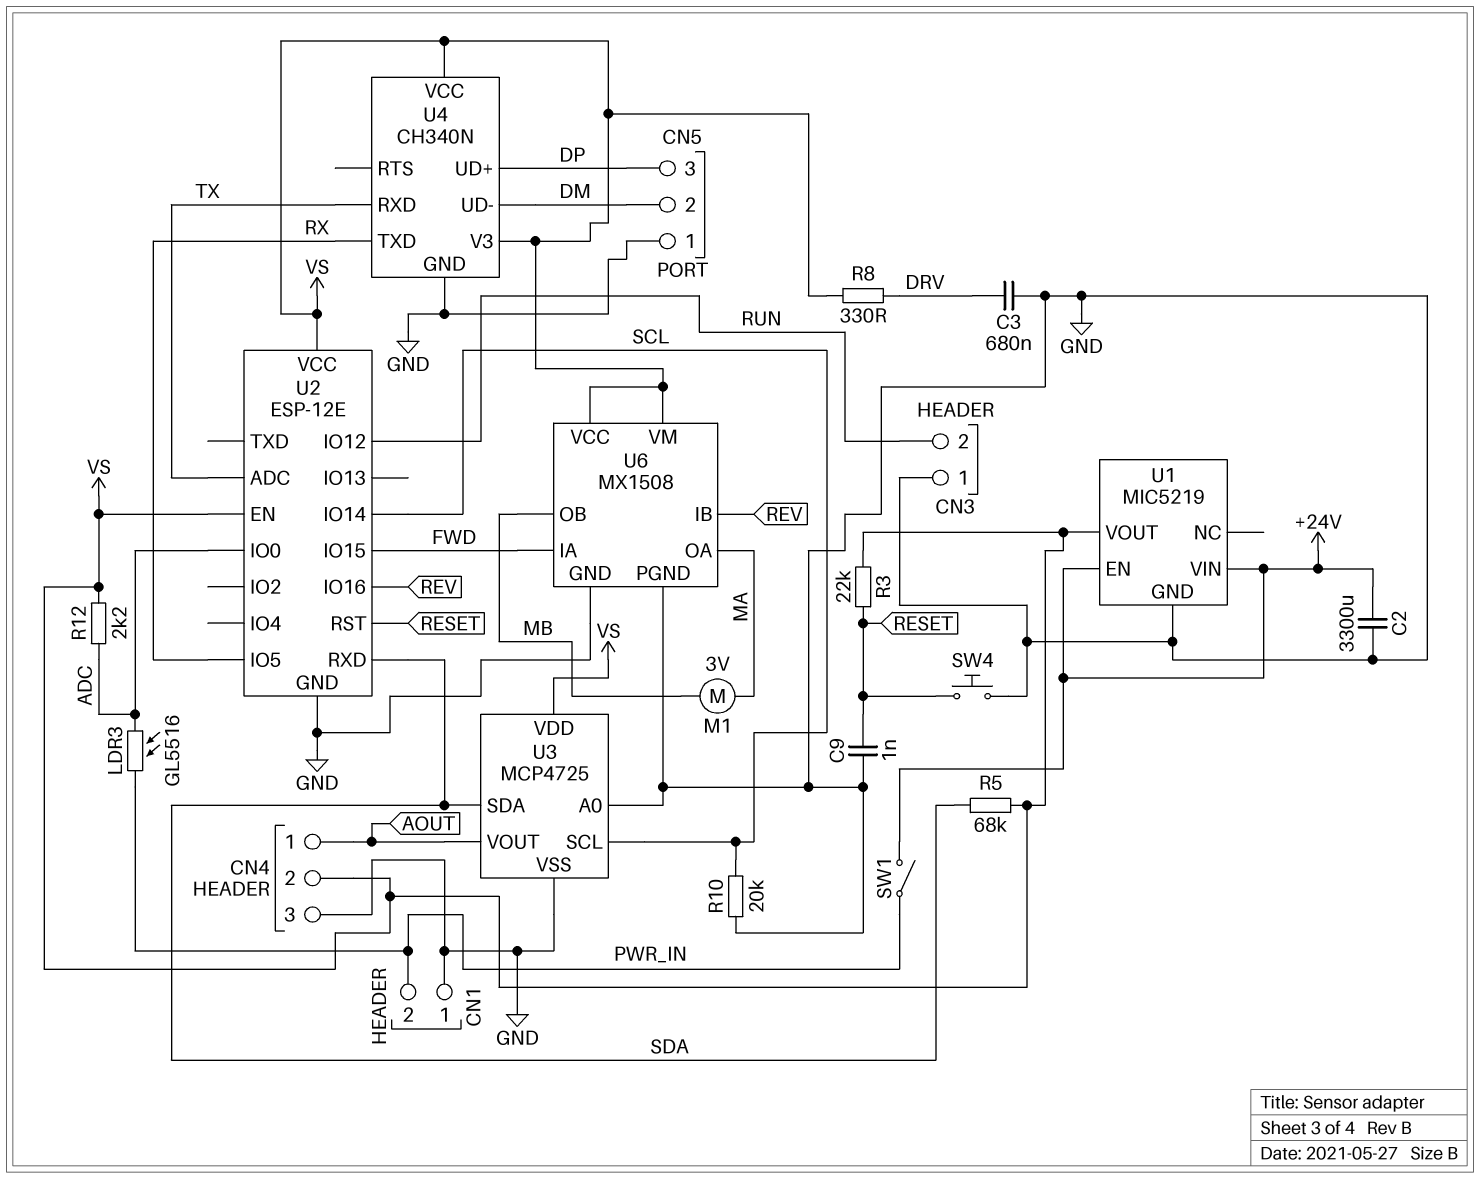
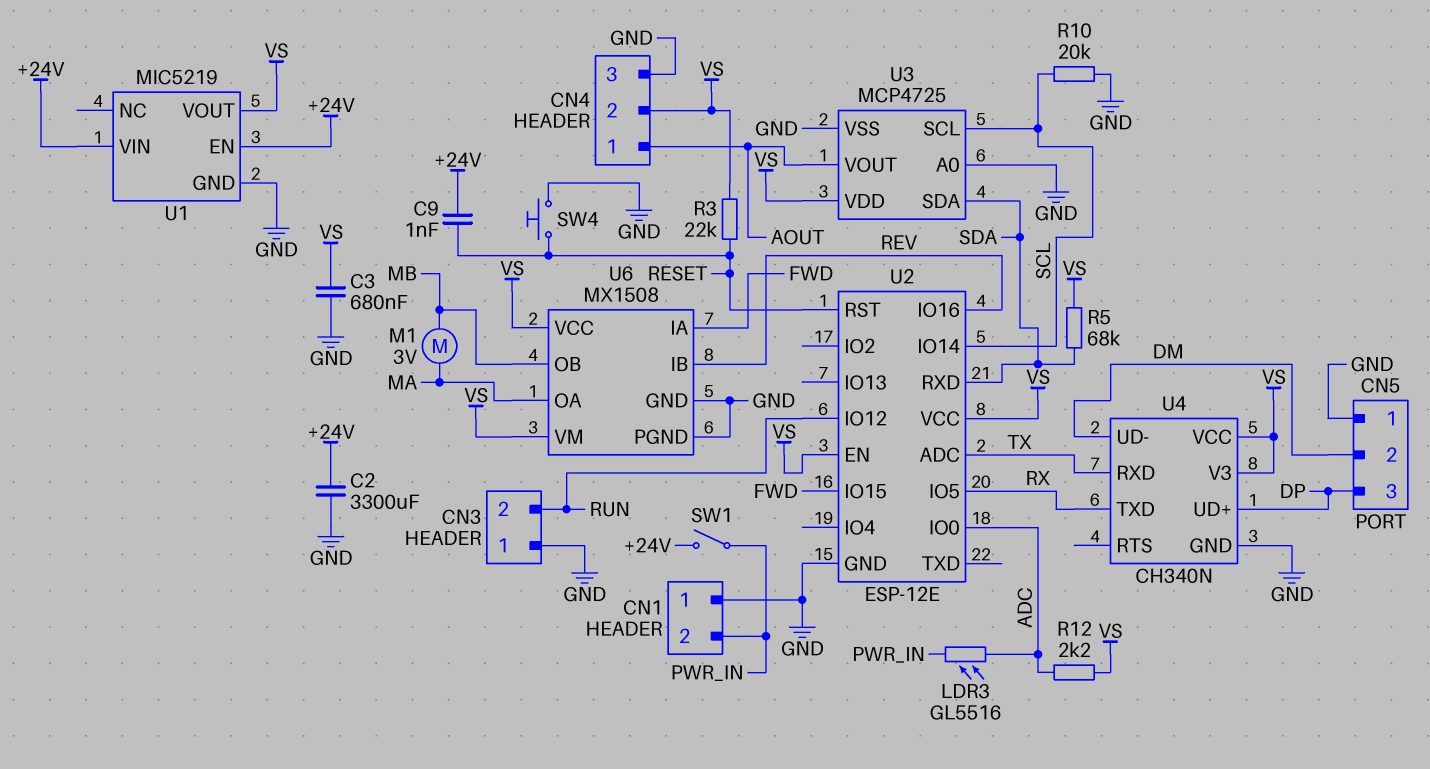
C3: 680nF (DRV, GND) -> 680nF (GND, VS)
C9: 1nF (GND, RESET) -> 1nF (+24V, RESET)
R8: 330 (DRV, VS) -> none

